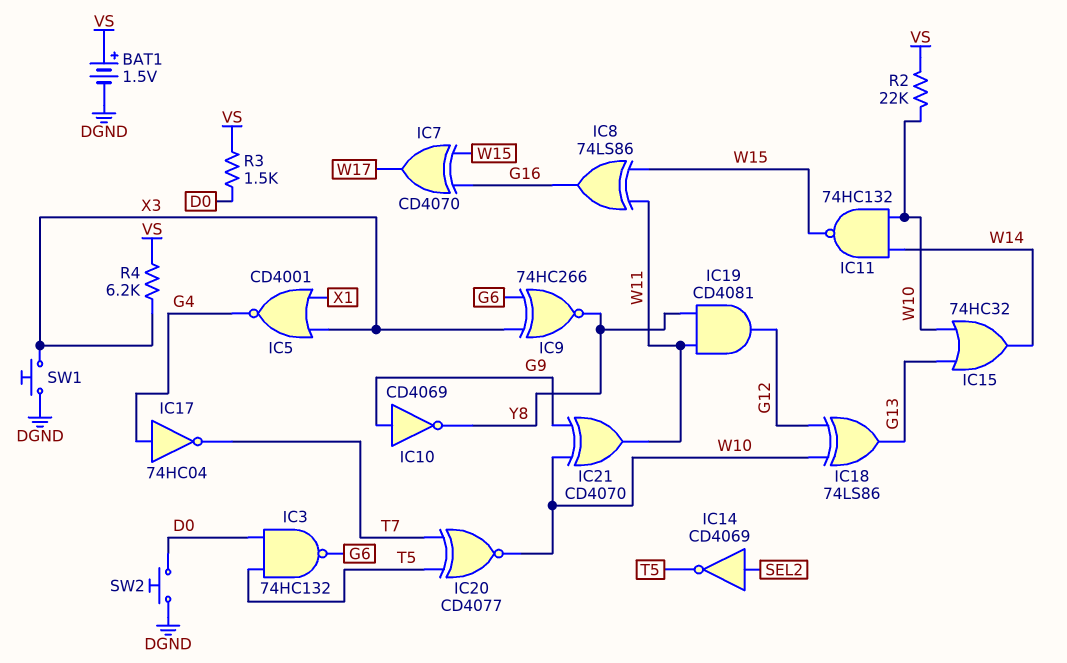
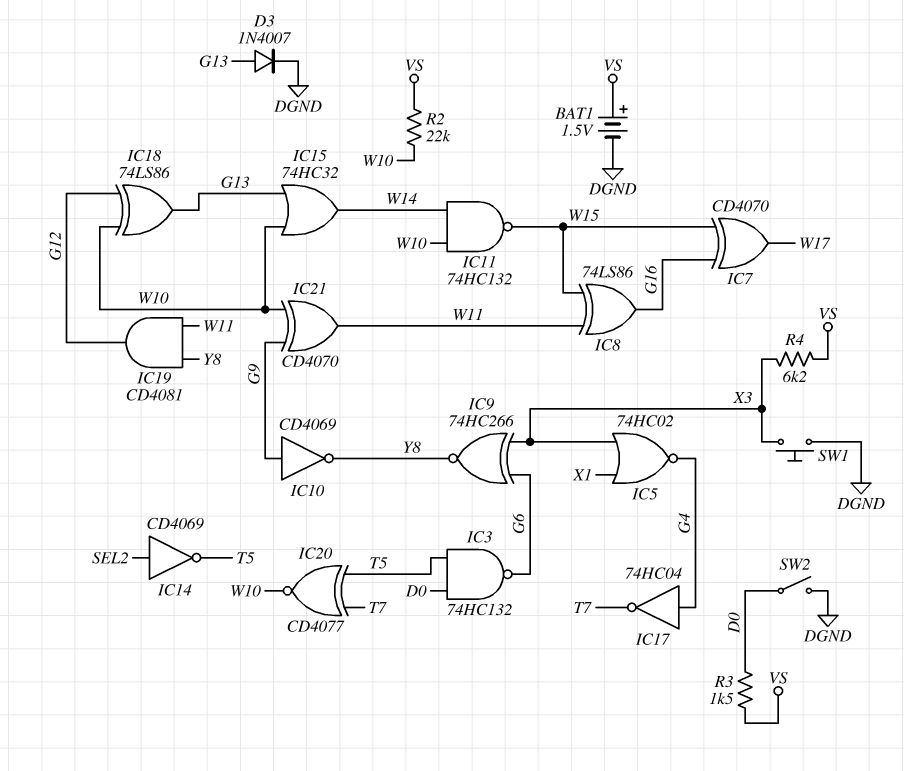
D3: none -> diode 1N4007 (A G13, K DGND)
IC5: NOR CD4001 (in X1, in X3, out G4) -> NOR 74HC02 (in X1, in X3, out G4)
SW2: button (D0, DGND) -> switch (D0, DGND)

